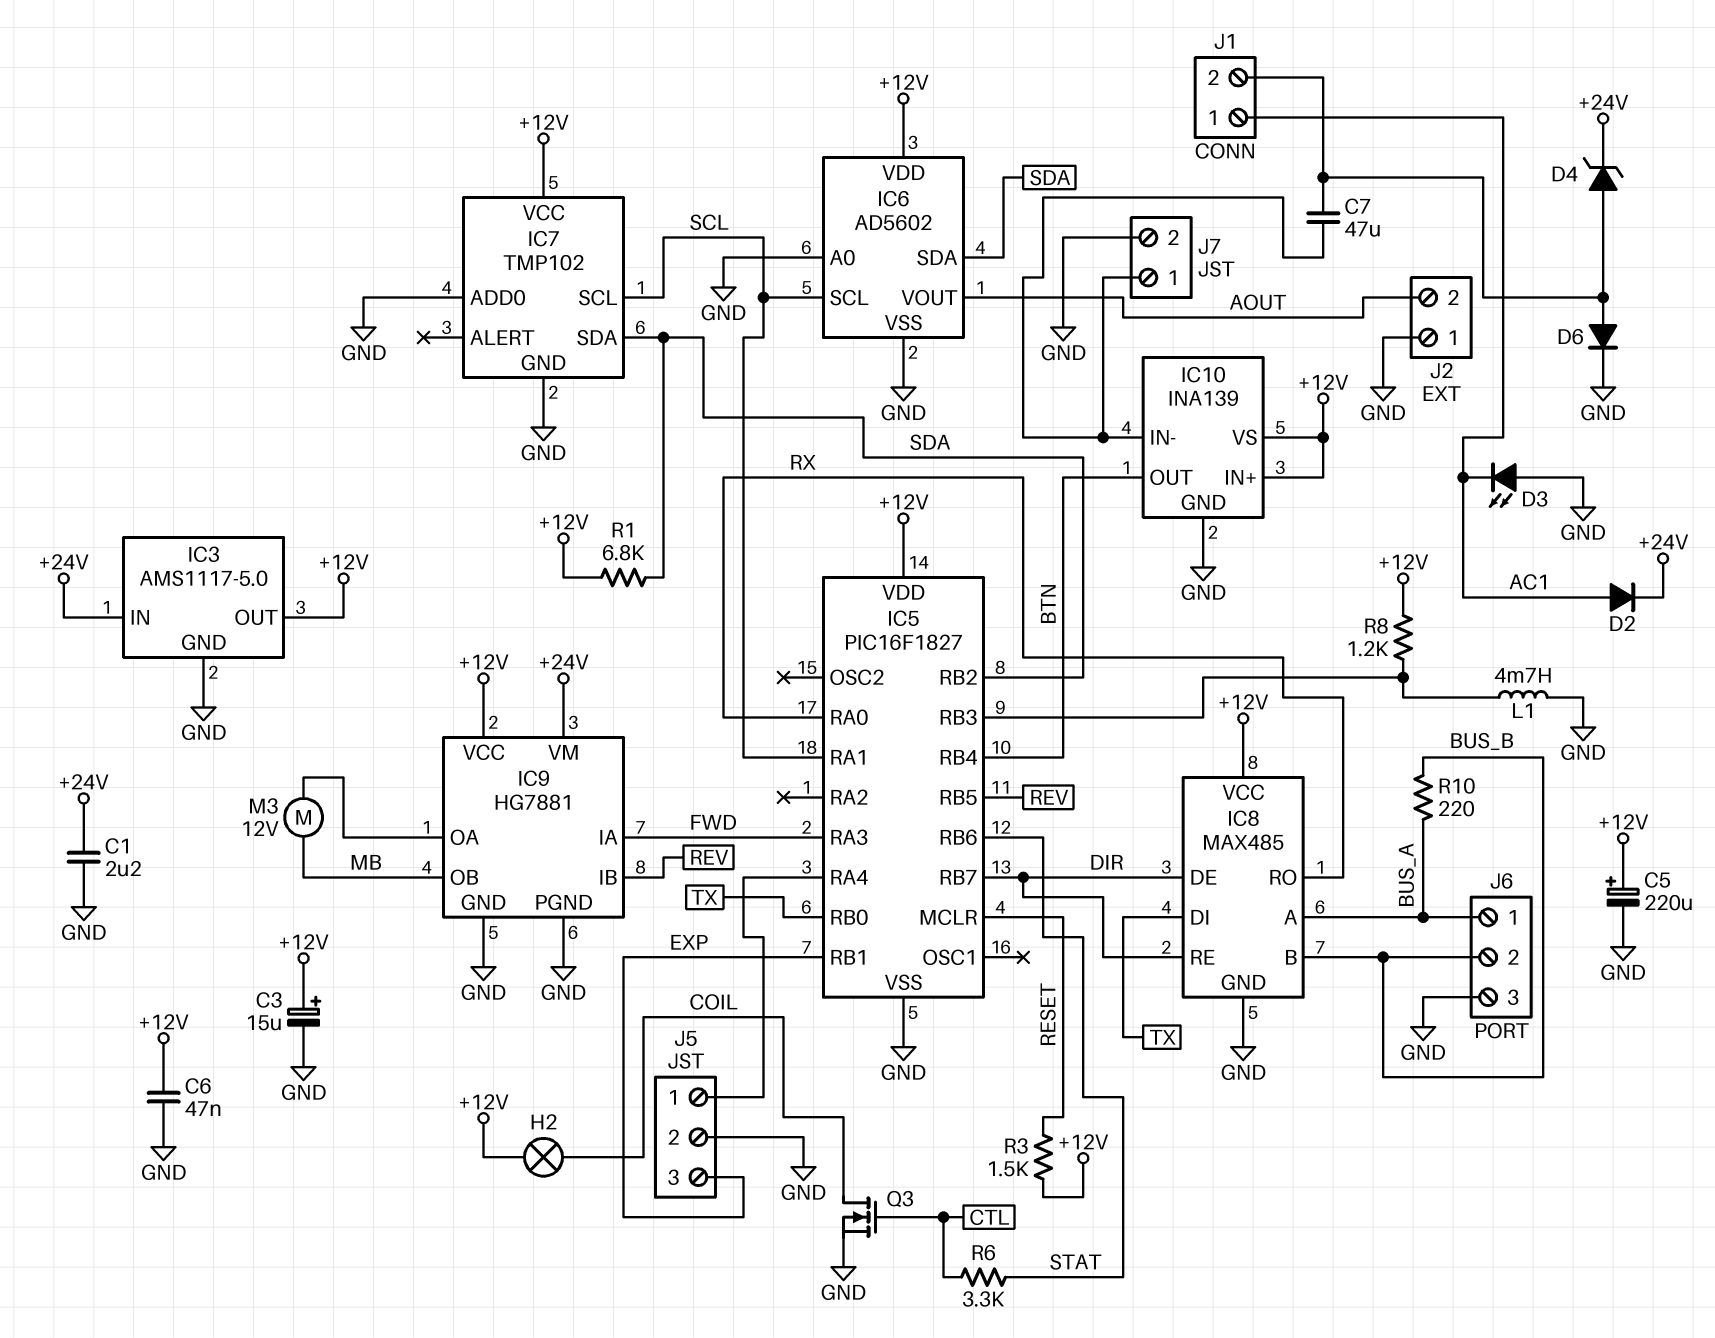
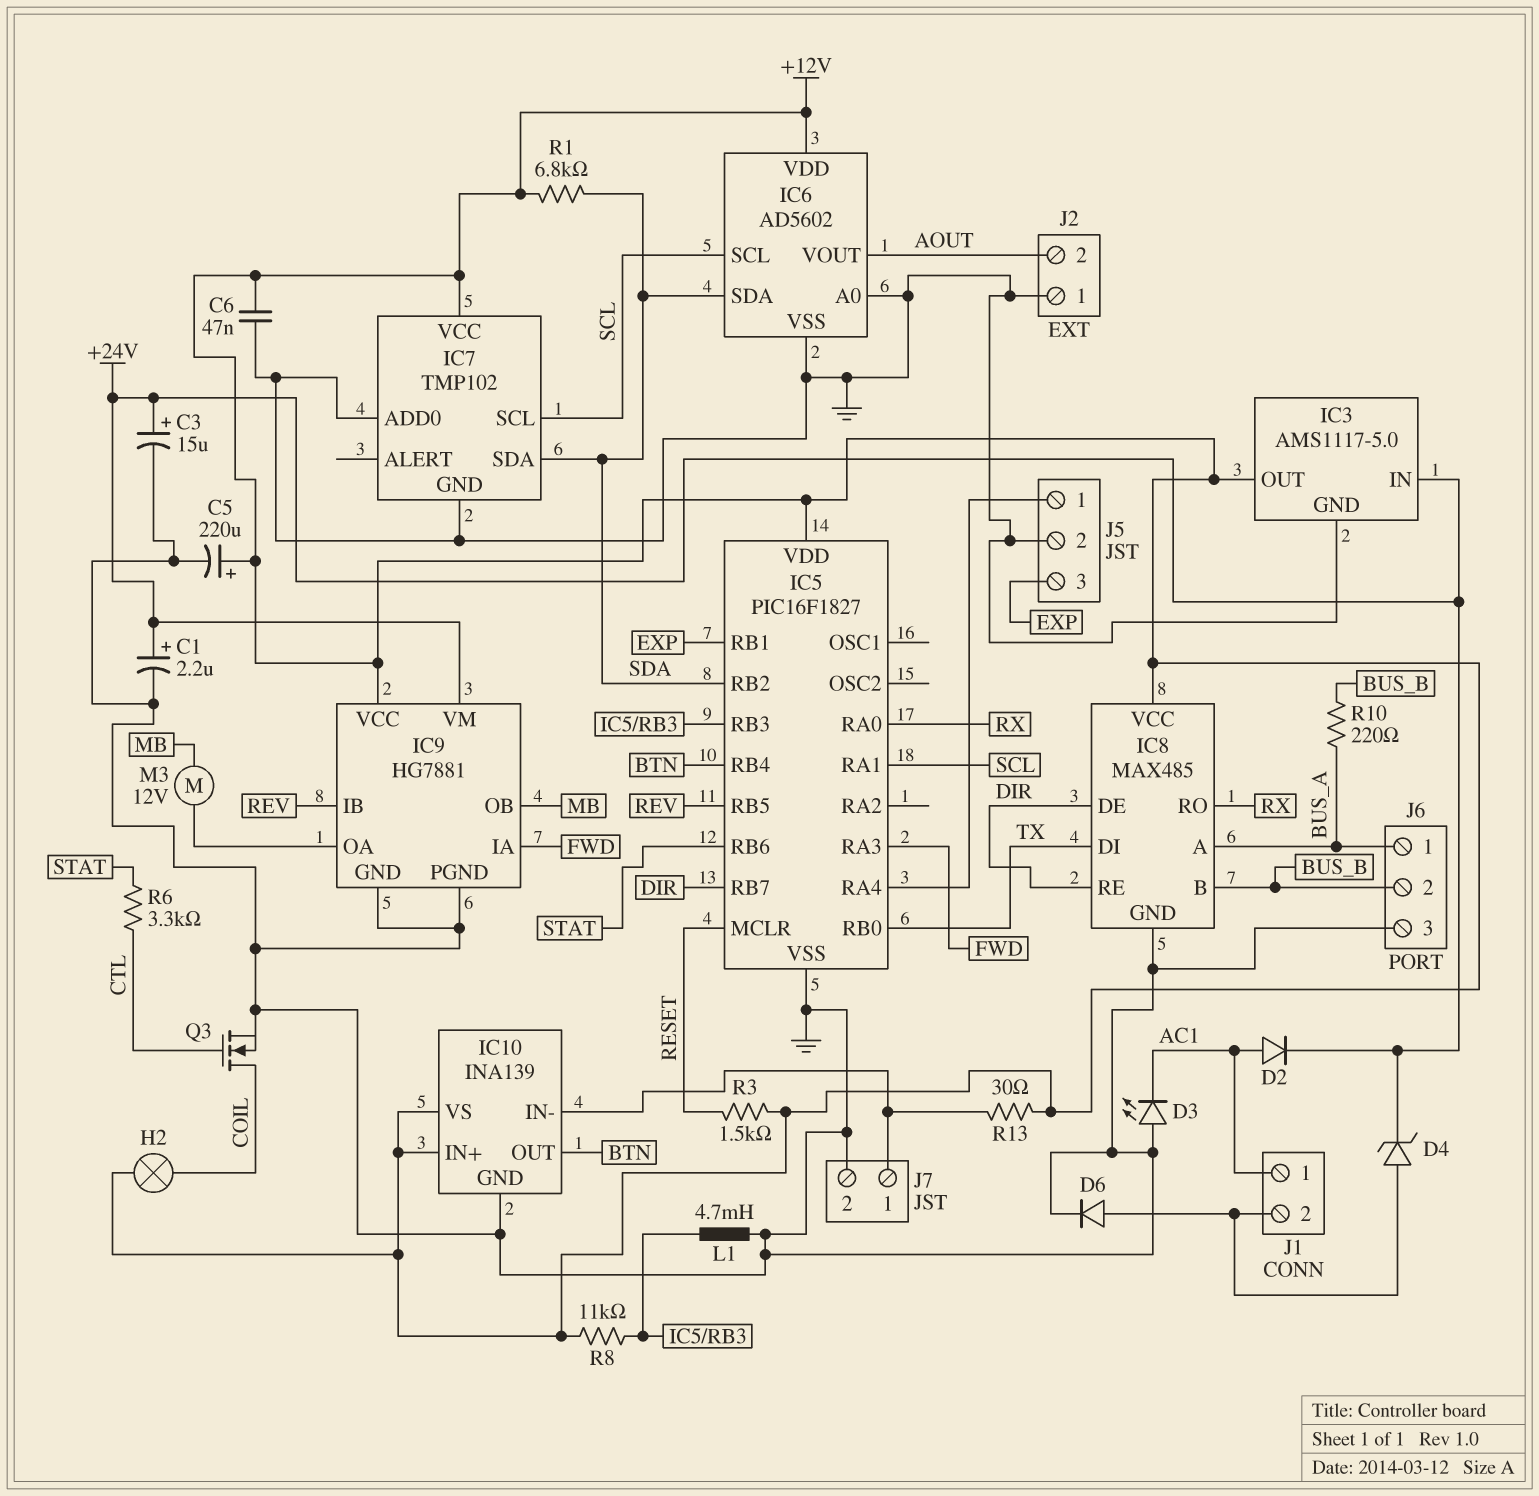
C1: 2.2uF (+24V, GND) -> 2.2uF (plus +24V, minus GND)
C3: 15uF (plus +12V, minus GND) -> 15uF (plus +24V, minus GND)
C7: 47uF (IC10/IN-, J1/2) -> none
R8: 1.2k (+12V, IC5/RB3) -> 11k (+12V, IC5/RB3)
R13: none -> 30 (+12V, IC10/IN-)

